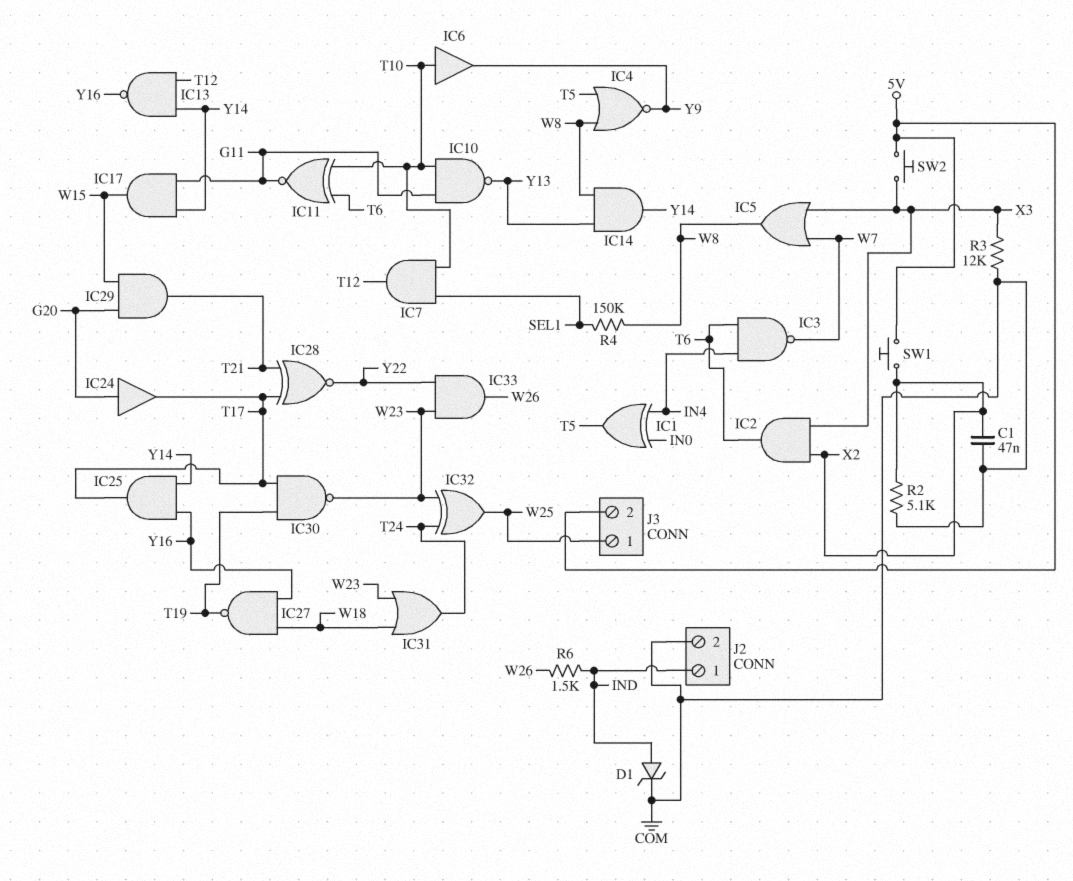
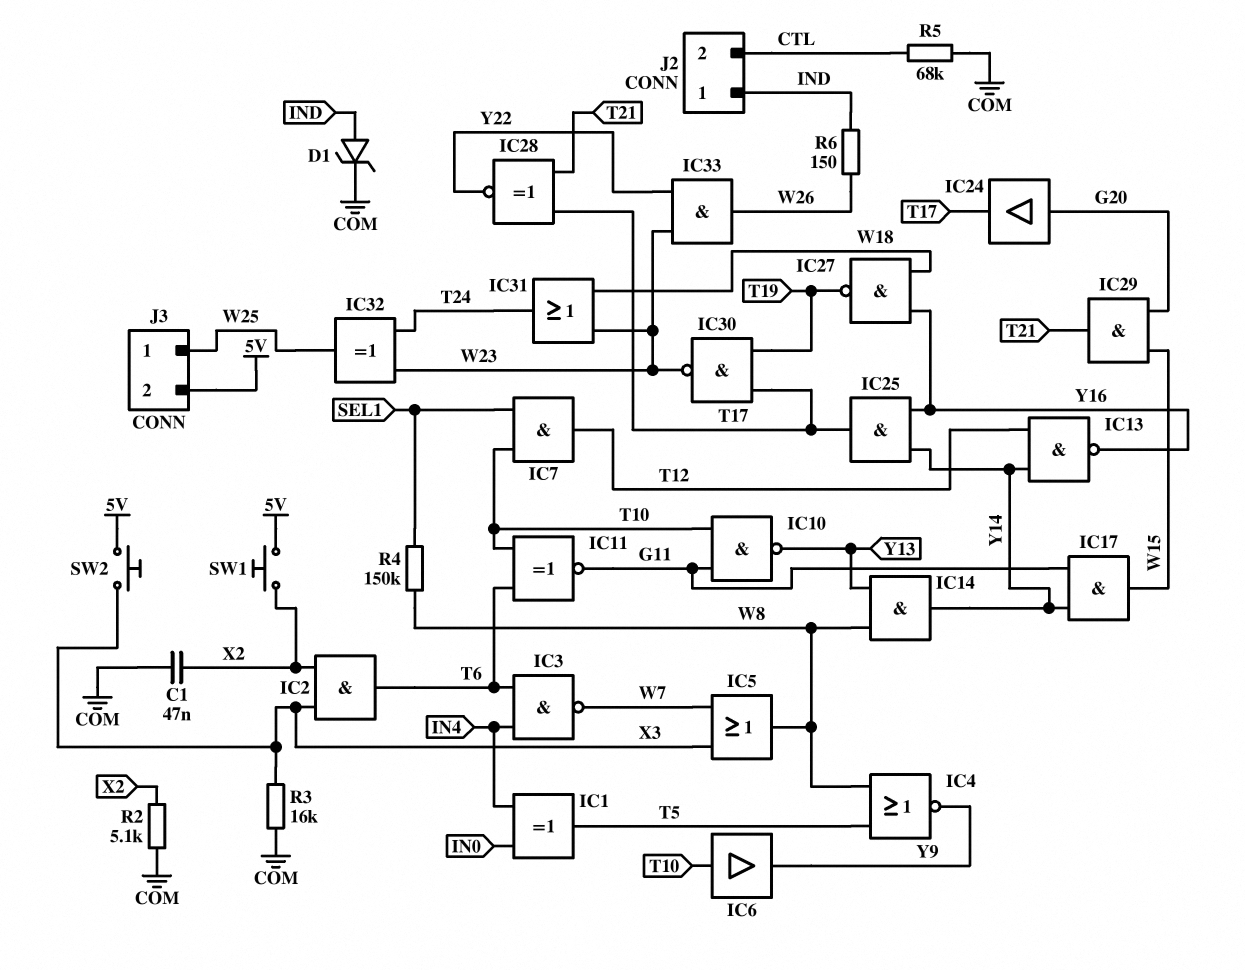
J2 pin 2: COM -> CTL
R3: 12k (COM, X3) -> 16k (COM, X3)
R5: none -> 68k (COM, CTL)
R6: 1.5k (IND, W26) -> 150 (IND, W26)

